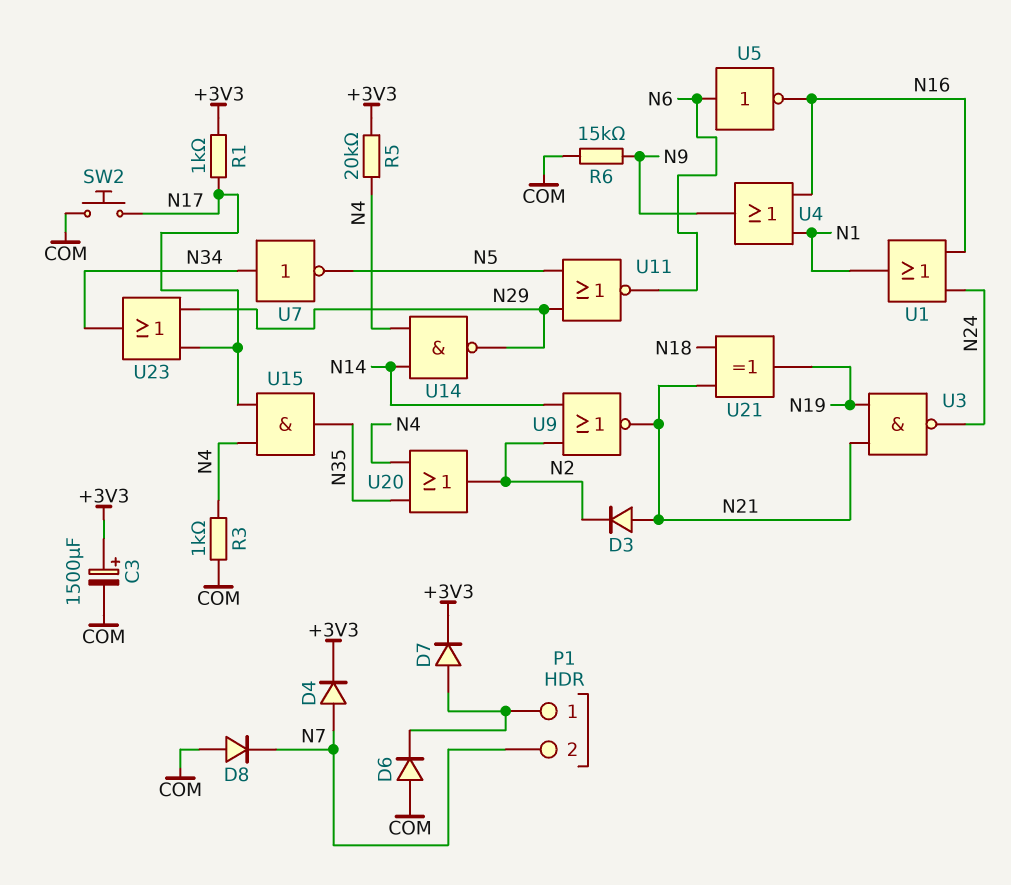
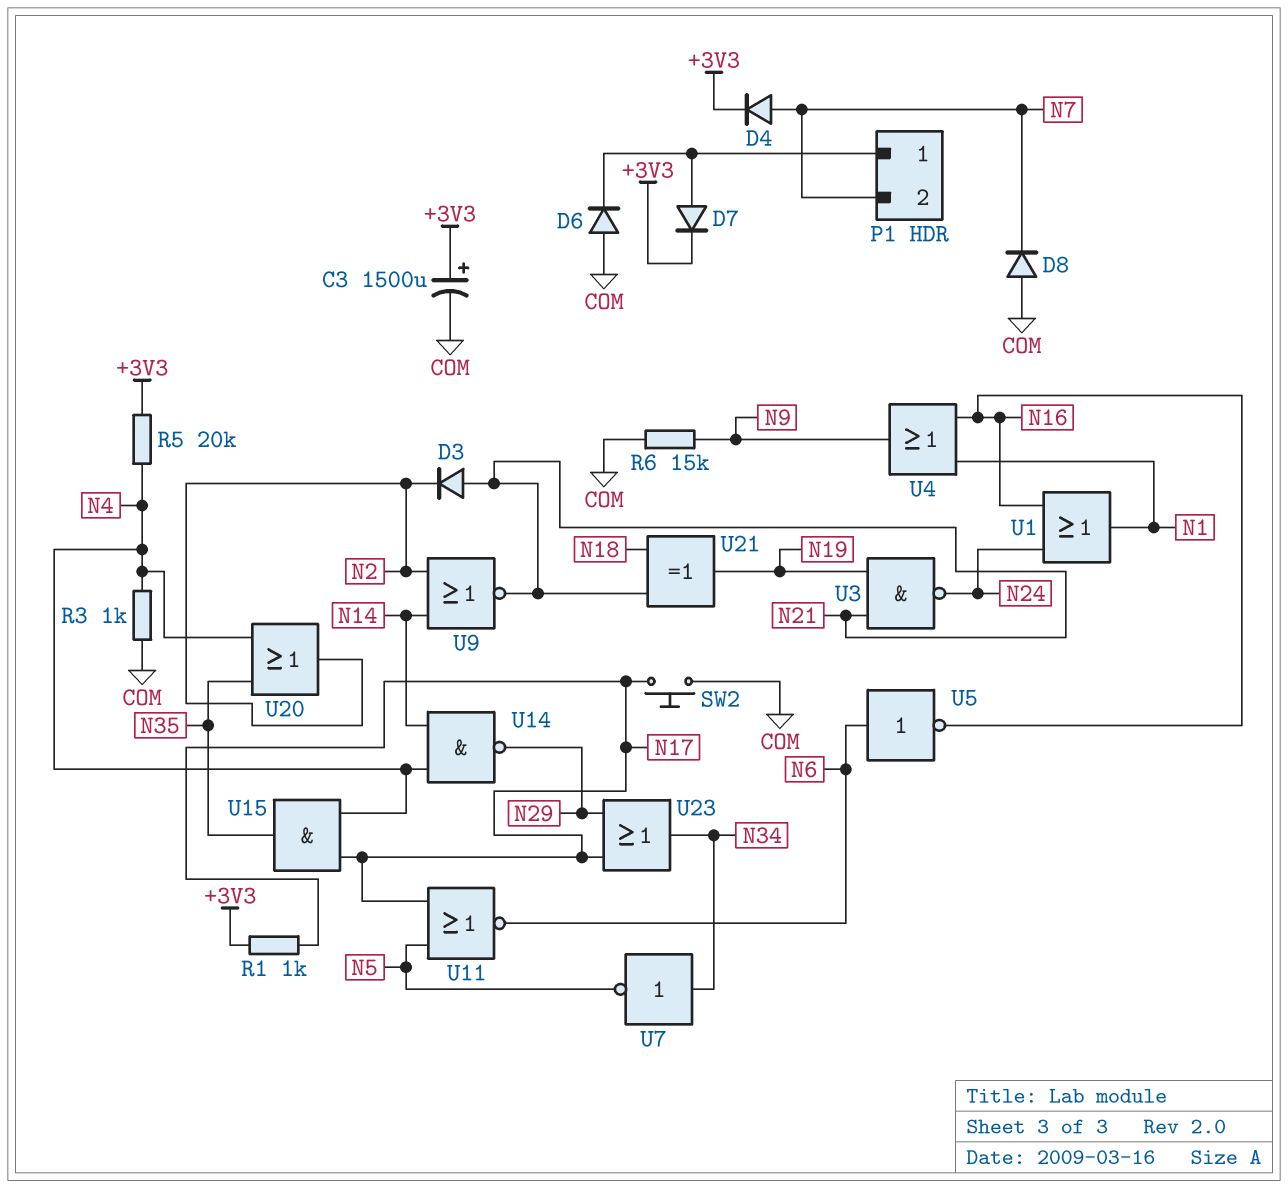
U11: NOR (in N5, in N29, out N6) -> NOR (in N5, in N17, out N6)

